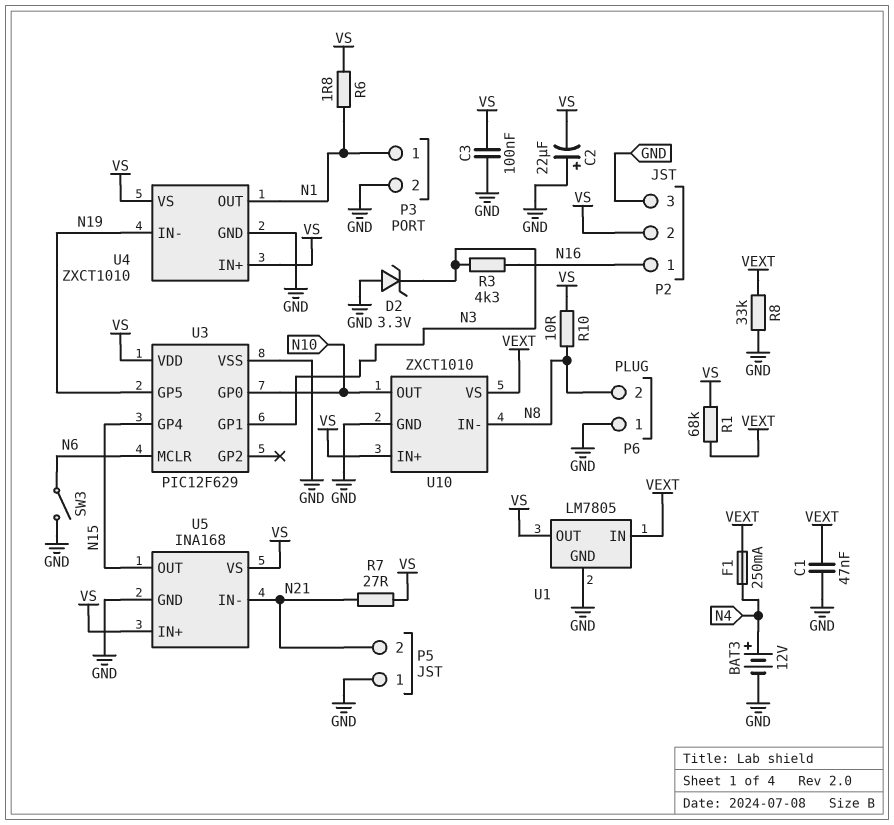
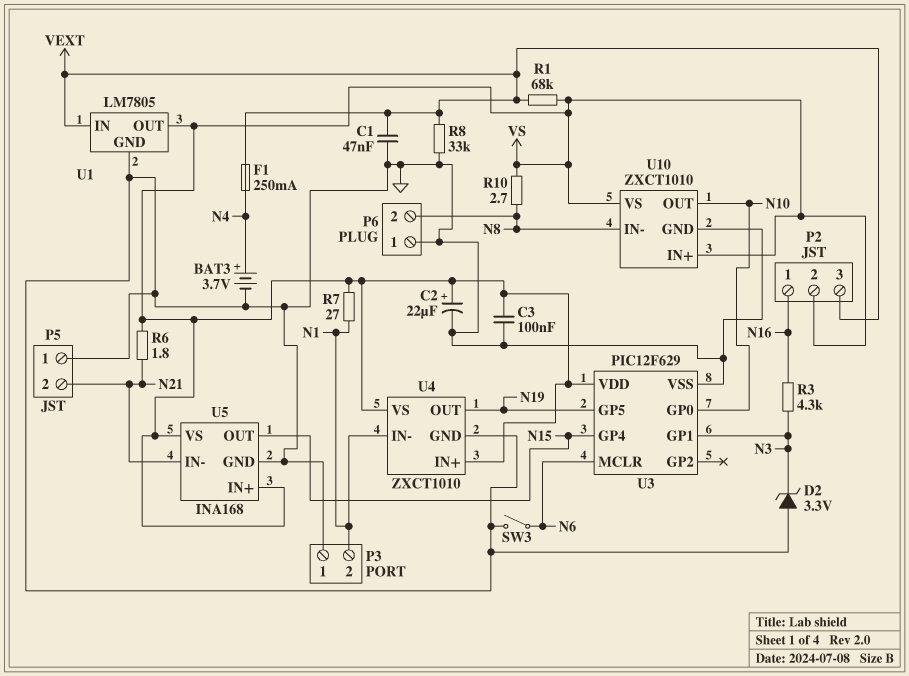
BAT3: 12V (plus N4, minus GND) -> 3.7V (plus N4, minus GND)
C2: 22uF (plus GND, minus VS) -> 22uF (plus VS, minus GND)
P2 pin 3: GND -> VEXT
P3 pin 1: N1 -> GND
P3 pin 2: GND -> N1
R6: 1.8 (N1, VS) -> 1.8 (N21, VS)
R7: 27 (N21, VS) -> 27 (N1, VS)
R10: 10 (N8, VS) -> 2.7 (N8, VS)
U4 pin IN-: N19 -> N1
U4 pin OUT: N1 -> N19
U10 pin VS: VEXT -> VS

